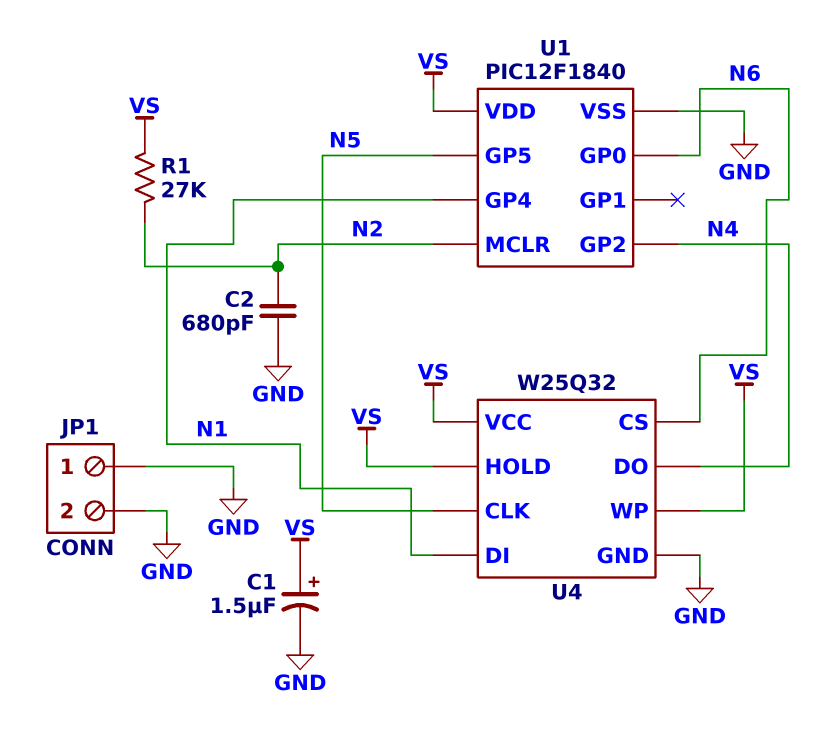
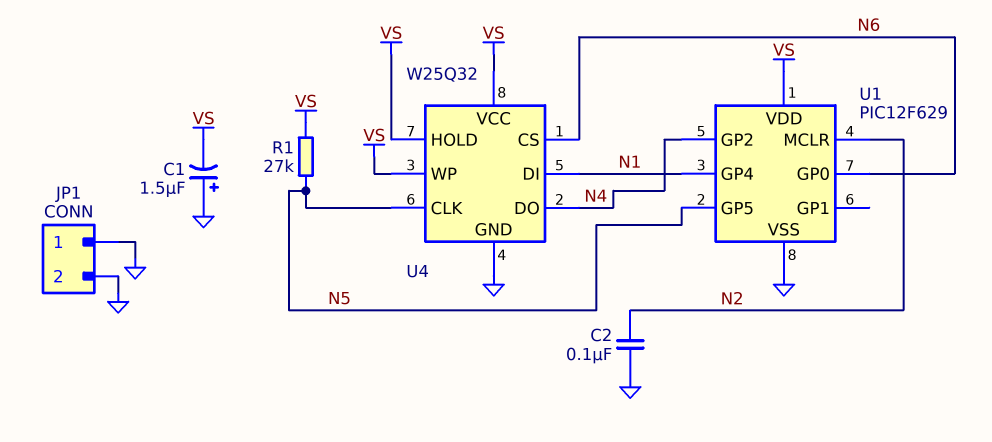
C1: 1.5uF (plus VS, minus GND) -> 1.5uF (plus GND, minus VS)
C2: 680pF (GND, N2) -> 100nF (GND, N2)
R1: 27k (N2, VS) -> 27k (N5, VS)
U1: PIC12F1840 -> PIC12F629

